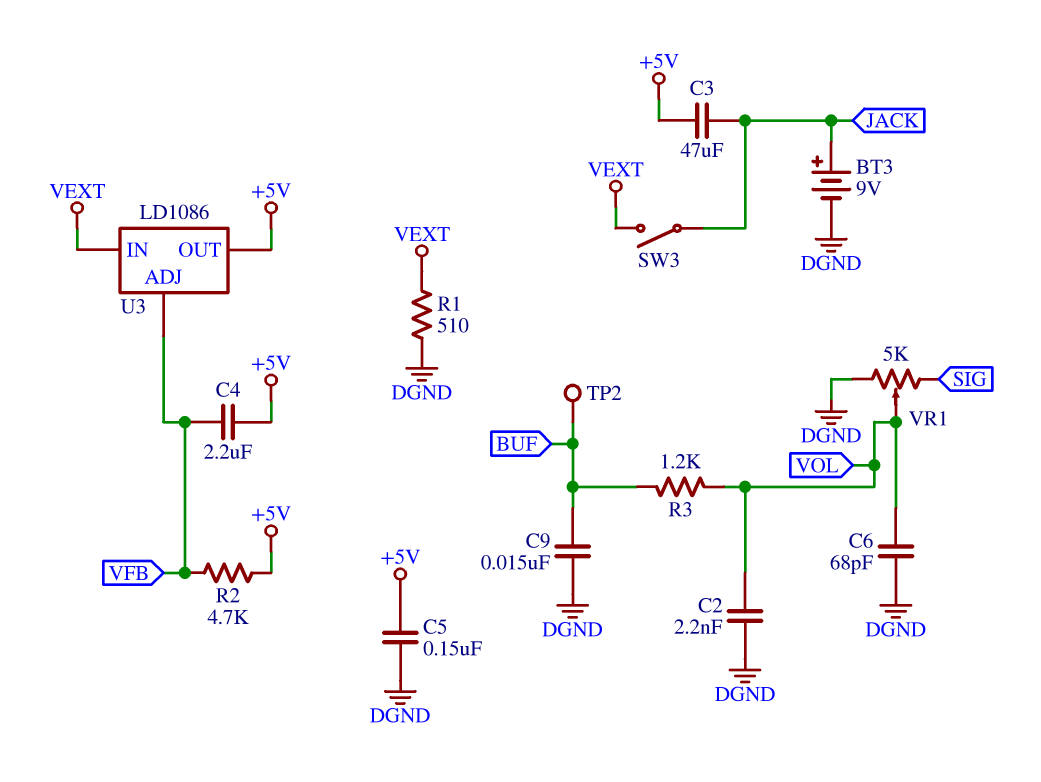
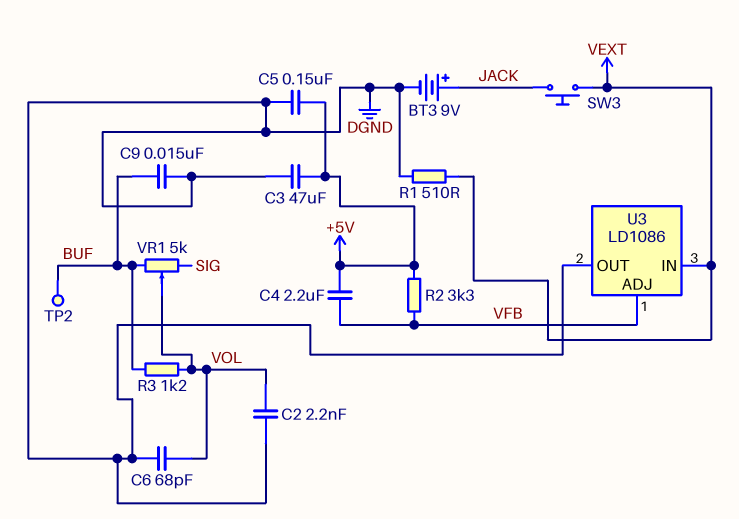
C3: 47uF (+5V, JACK) -> 47uF (+5V, DGND)
R2: 4.7k (+5V, VFB) -> 3.3k (+5V, VFB)
SW3: switch (JACK, VEXT) -> button (JACK, VEXT)
U3 pin OUT: +5V -> DGND
VR1: 5k (DGND, SIG, wiper VOL) -> 5k (BUF, SIG, wiper VOL)

